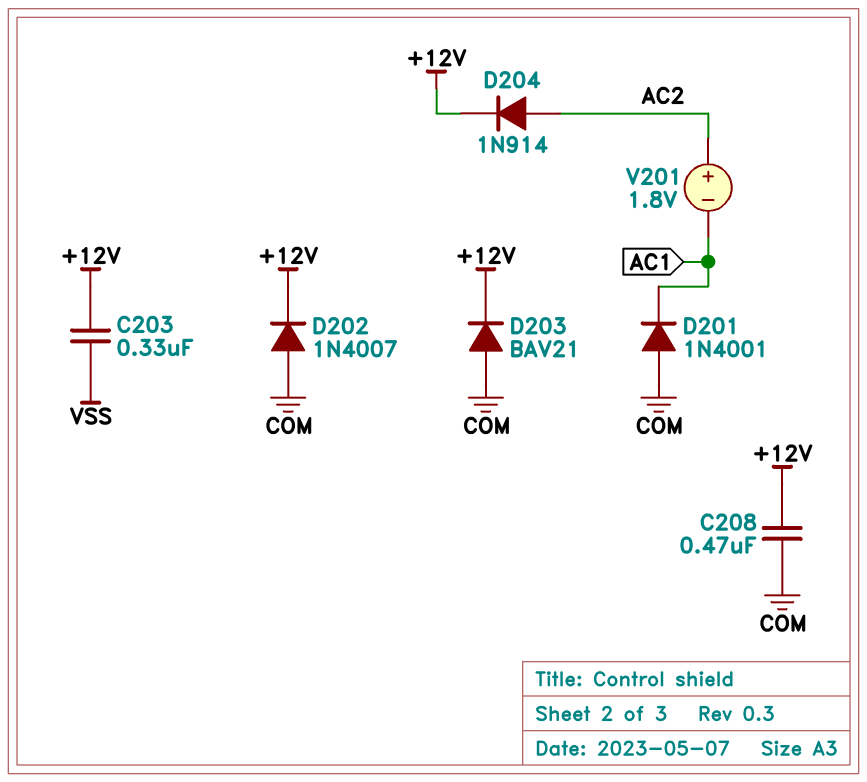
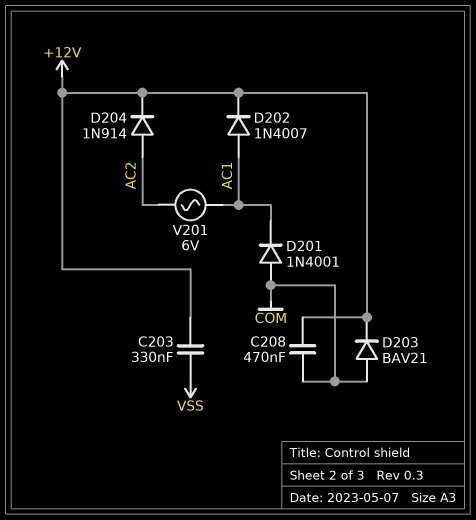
D202: diode 1N4007 (A COM, K +12V) -> diode 1N4007 (A AC1, K +12V)
V201: 1.8V (plus AC2, minus AC1) -> AC 6V (AC1, AC2)

